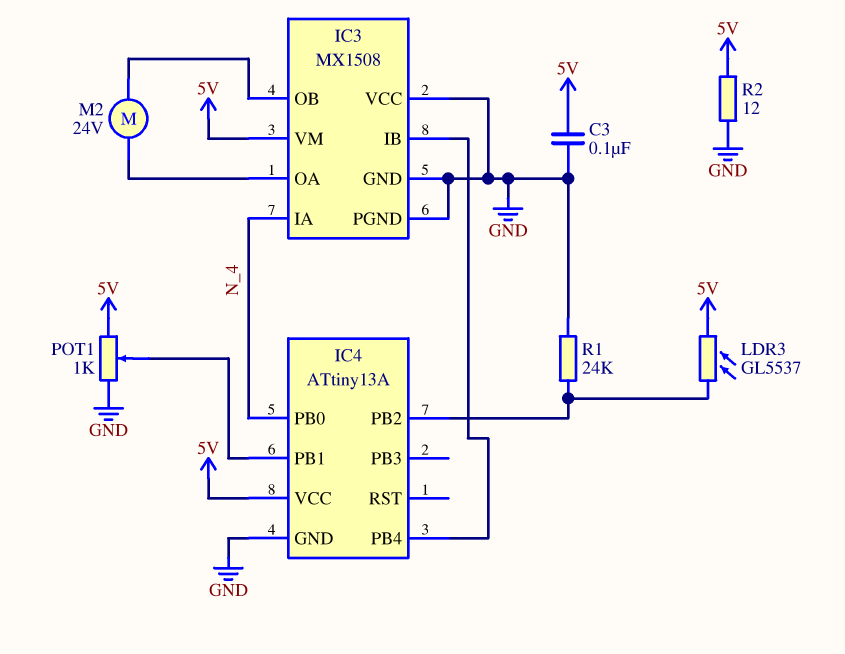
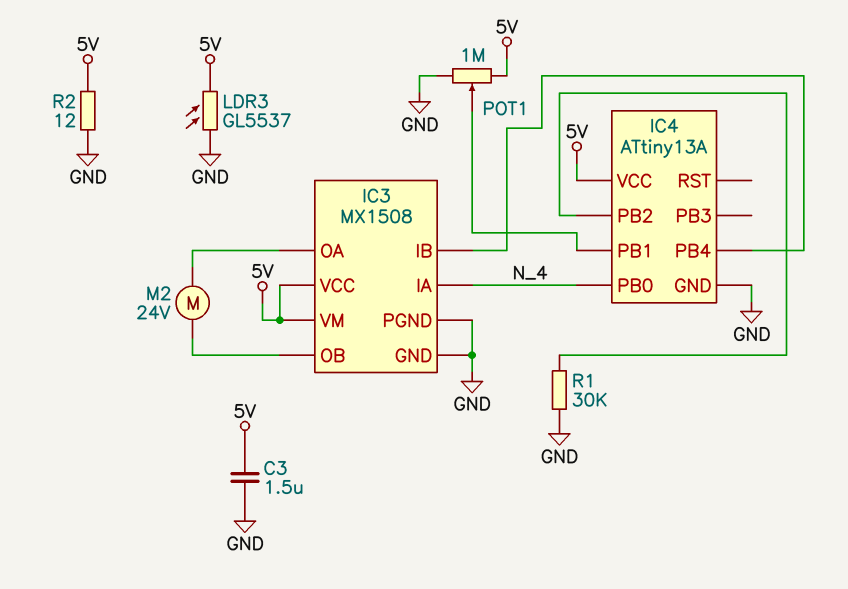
C3: 100nF (5V, GND) -> 1.5uF (5V, GND)
IC3 pin VCC: GND -> 5V
LDR3: GL5537 (5V, IC4/PB2) -> GL5537 (5V, GND)
POT1: 1k (5V, GND, wiper IC4/PB1) -> 1M (5V, GND, wiper IC4/PB1)
R1: 24k (GND, IC4/PB2) -> 30k (GND, IC4/PB2)

